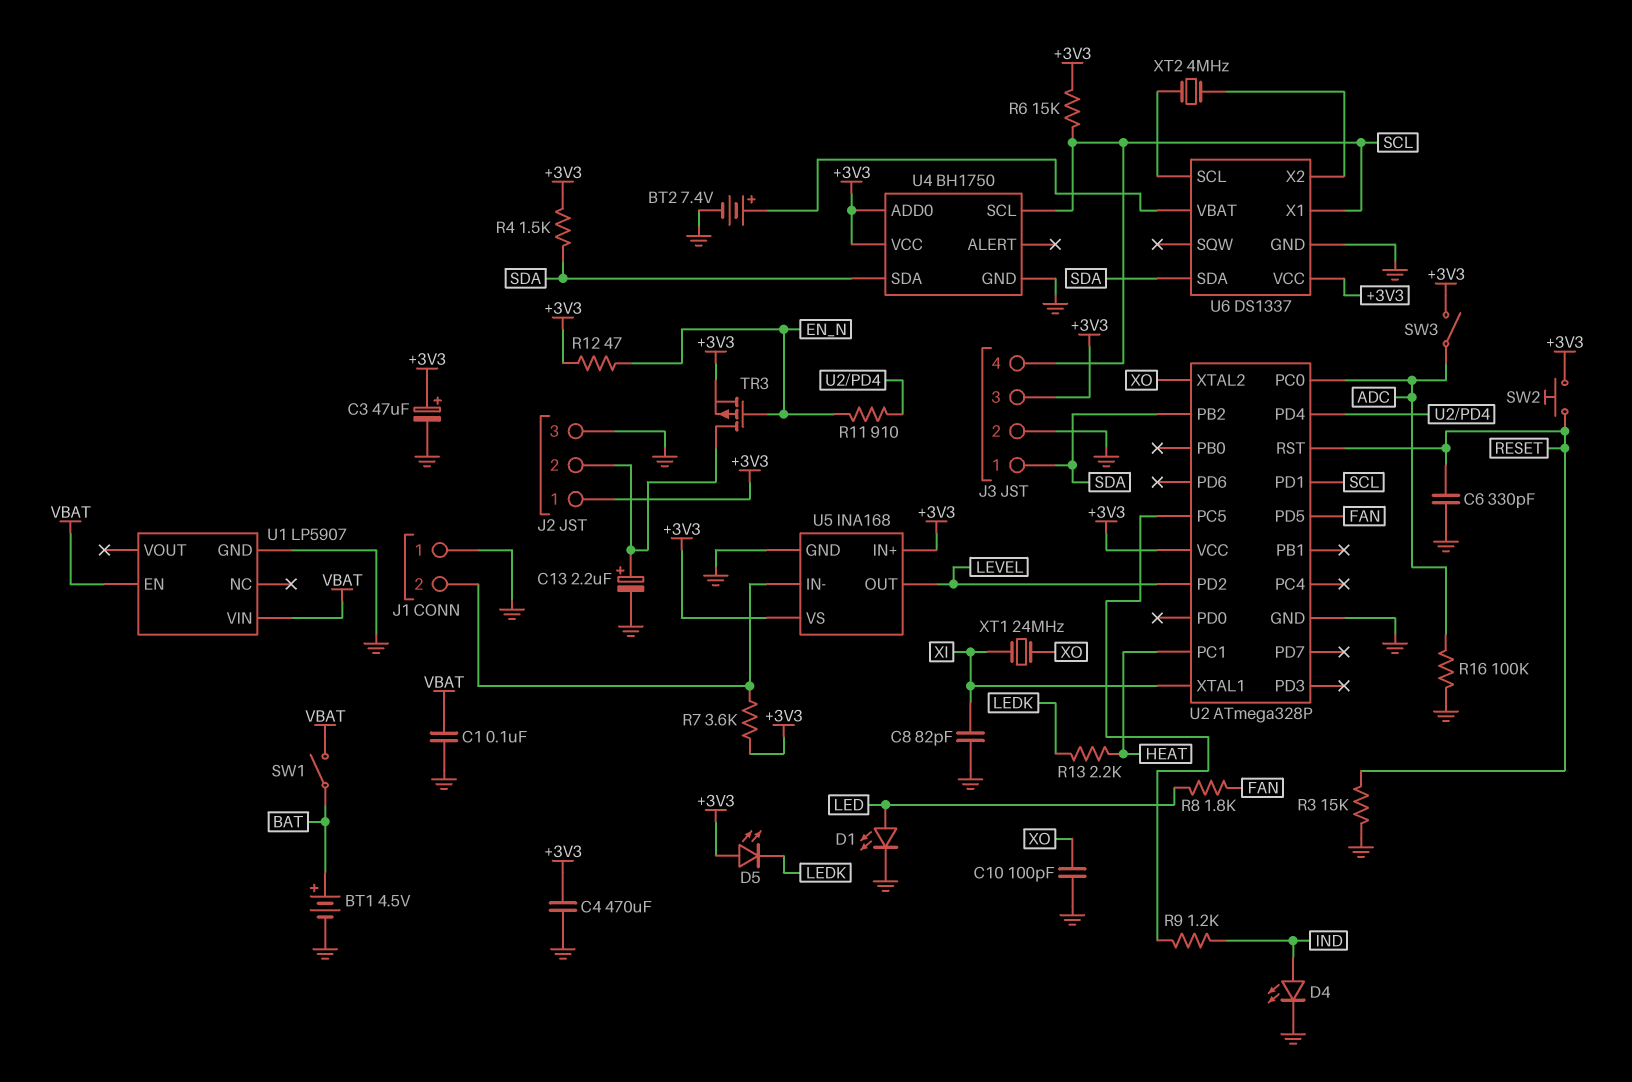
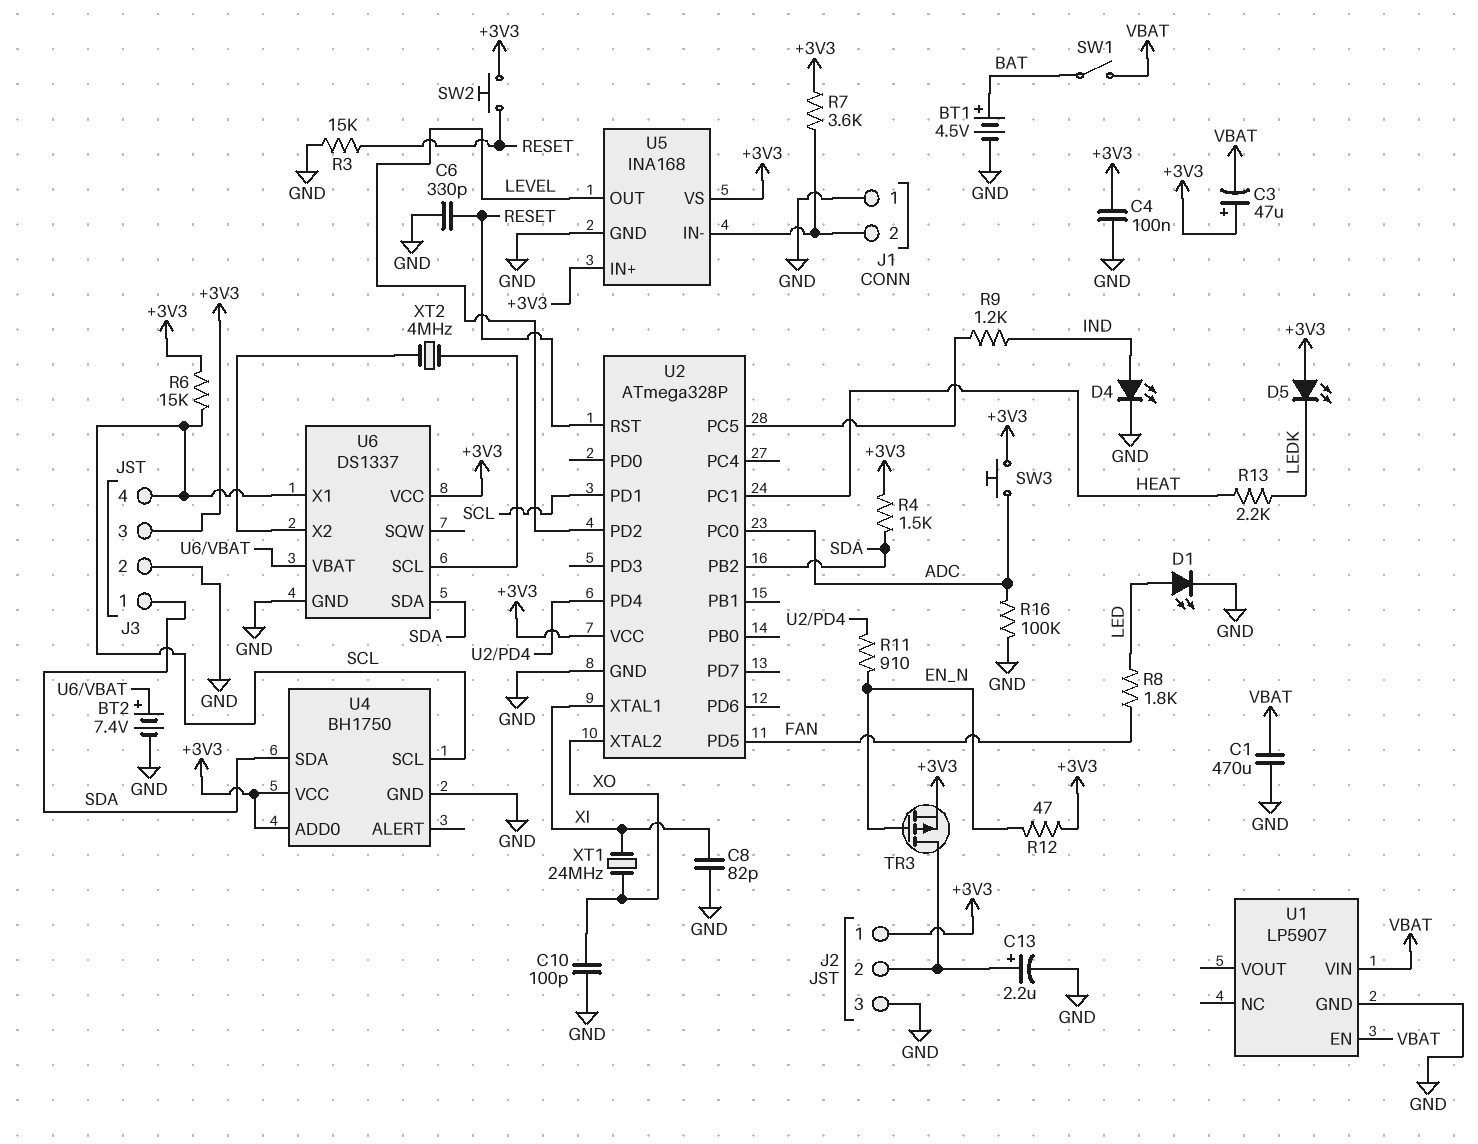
C1: 100nF (GND, VBAT) -> 470uF (GND, VBAT)
C3: 47uF (plus +3V3, minus GND) -> 47uF (plus +3V3, minus VBAT)
C4: 470uF (+3V3, GND) -> 100nF (+3V3, GND)
SW3: switch (+3V3, ADC) -> button (+3V3, ADC)

